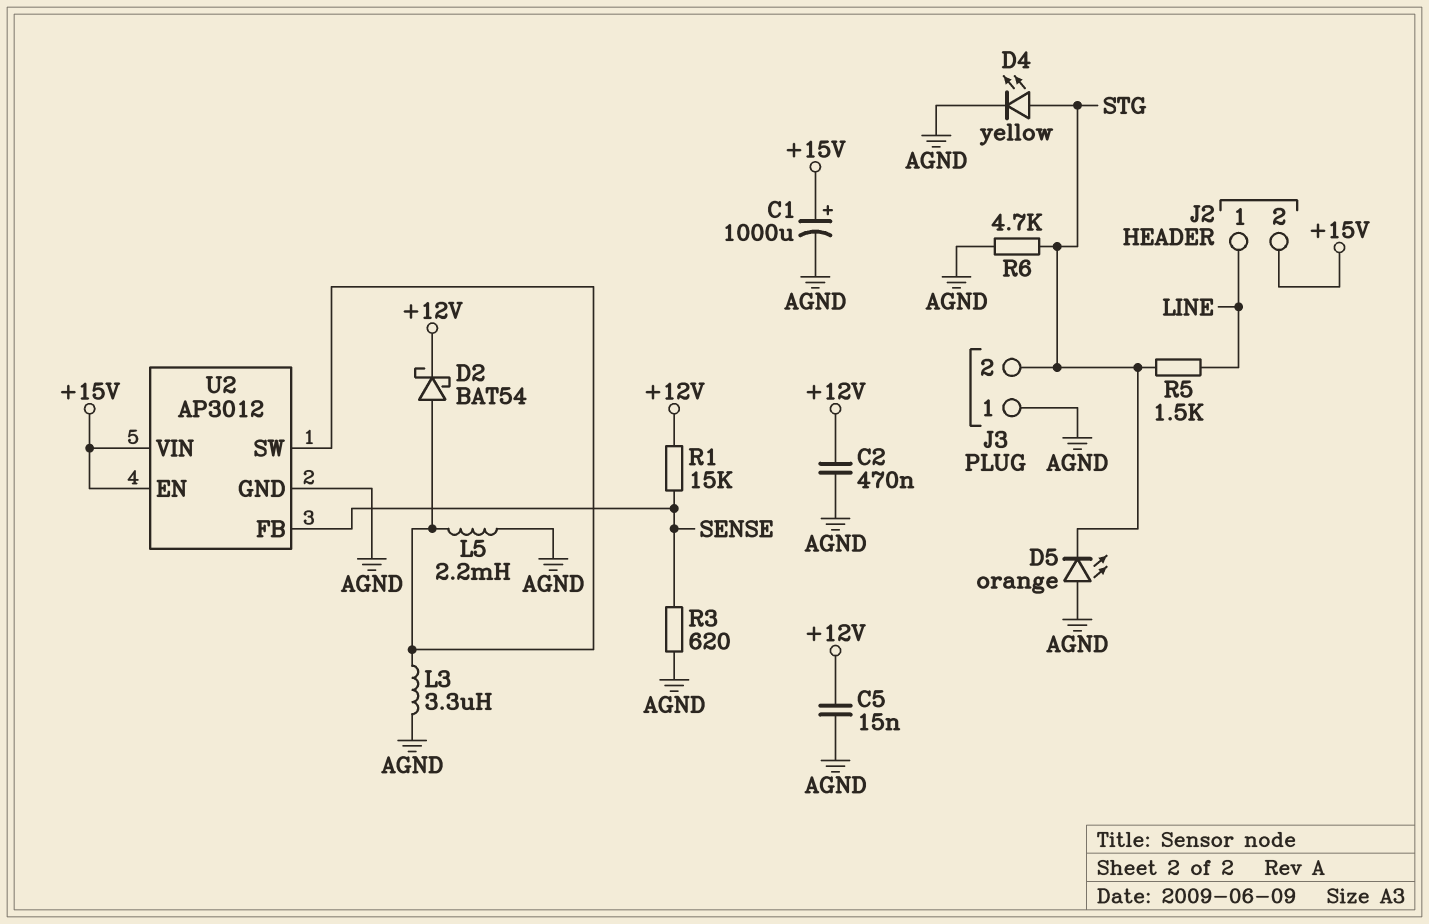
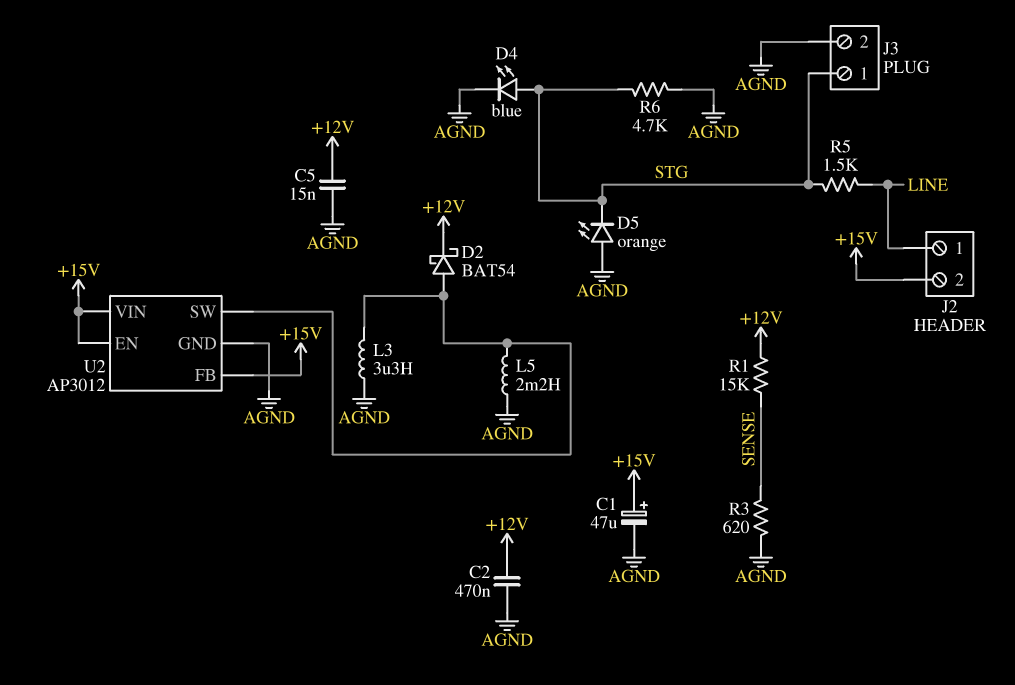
C1: 1000uF (plus +15V, minus AGND) -> 47uF (plus +15V, minus AGND)
D4: LED yellow (A STG, K AGND) -> LED blue (A STG, K AGND)
J3 pin 1: AGND -> STG
J3 pin 2: STG -> AGND
U2 pin FB: SENSE -> +15V

